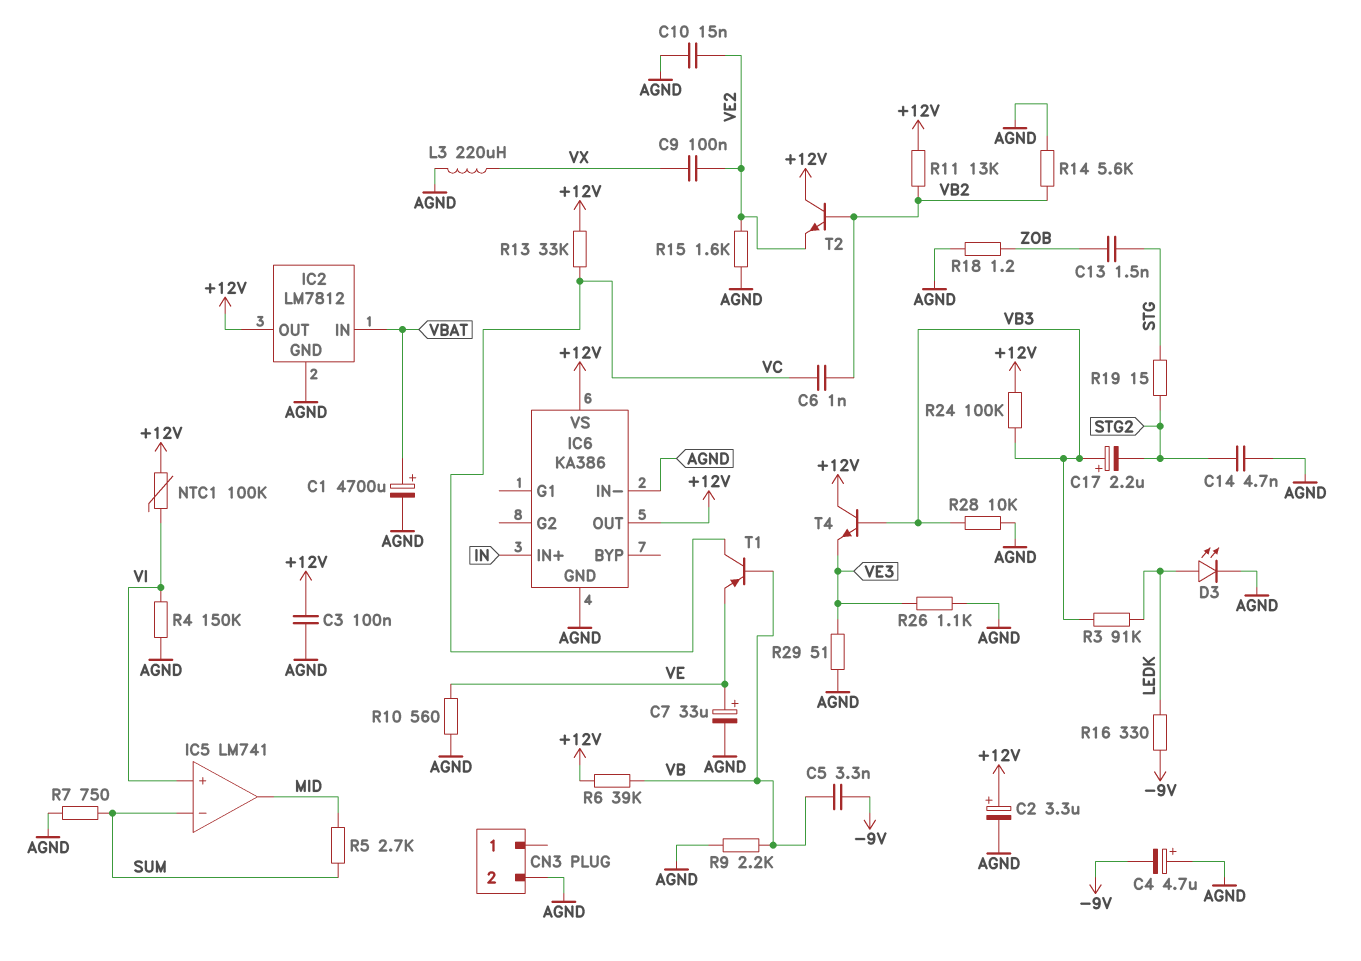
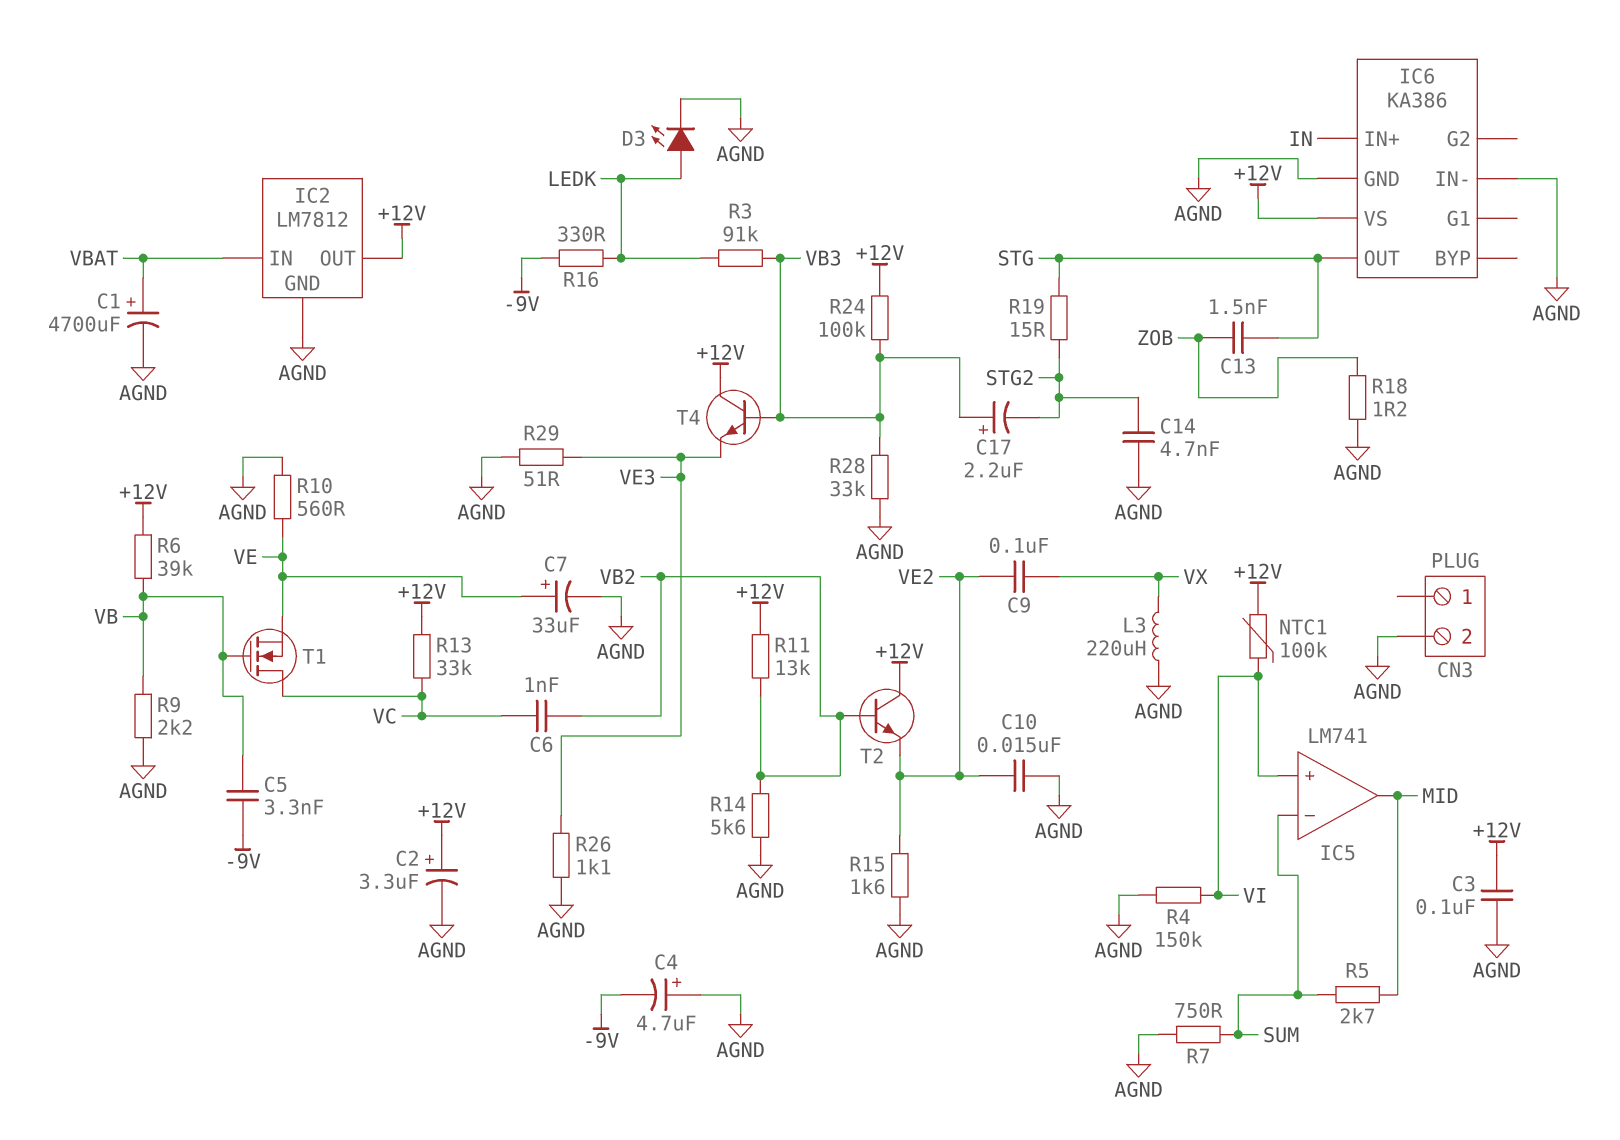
IC6 pin OUT: +12V -> STG
R28: 10k (AGND, VB3) -> 33k (AGND, VB3)
T1: PNP (B VB, C VC, E VE) -> NMOS (G VB, D VC, S VE)

